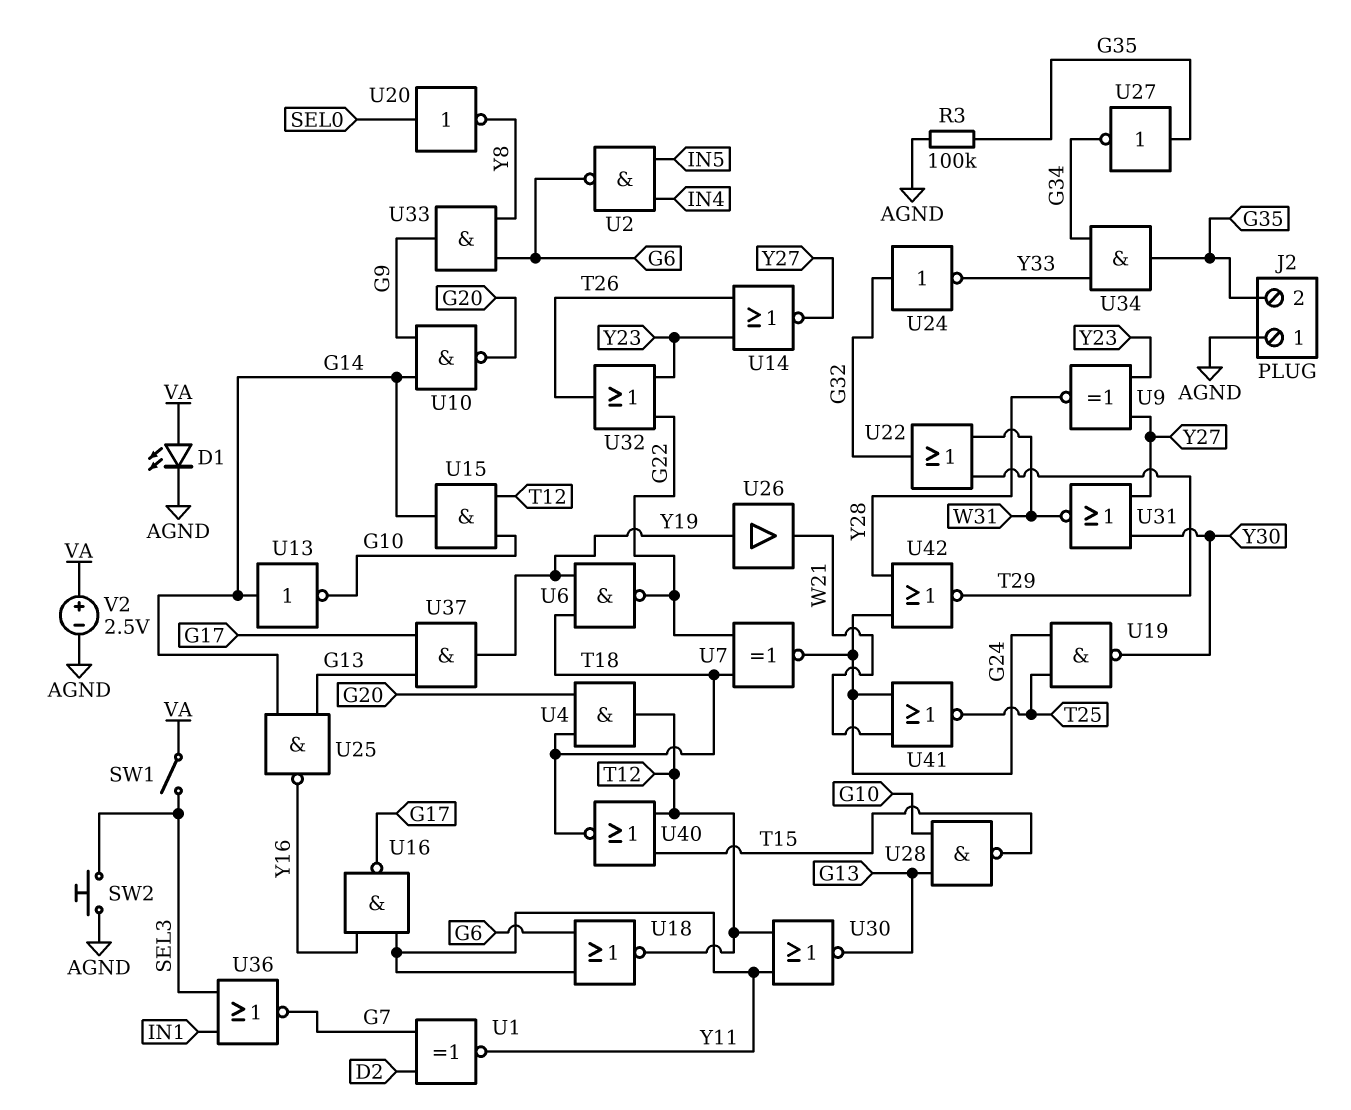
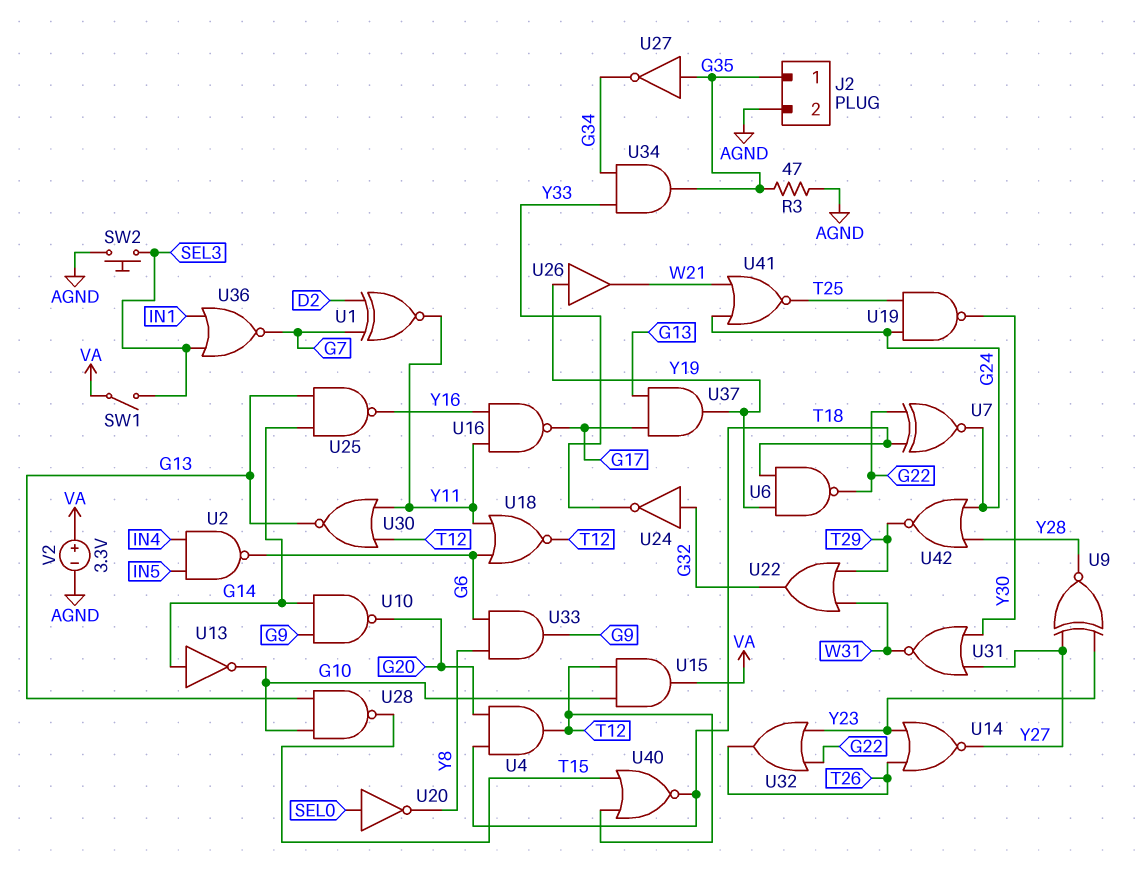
D1: LED (A VA, K AGND) -> none
J2 pin 1: AGND -> G35
J2 pin 2: G35 -> AGND
R3: 100k (AGND, G35) -> 47 (AGND, G35)
U15: AND (in G10, in T12, out G14) -> AND (in G10, in T12, out VA)
V2: 2.5V (plus VA, minus AGND) -> 3.3V (plus VA, minus AGND)

